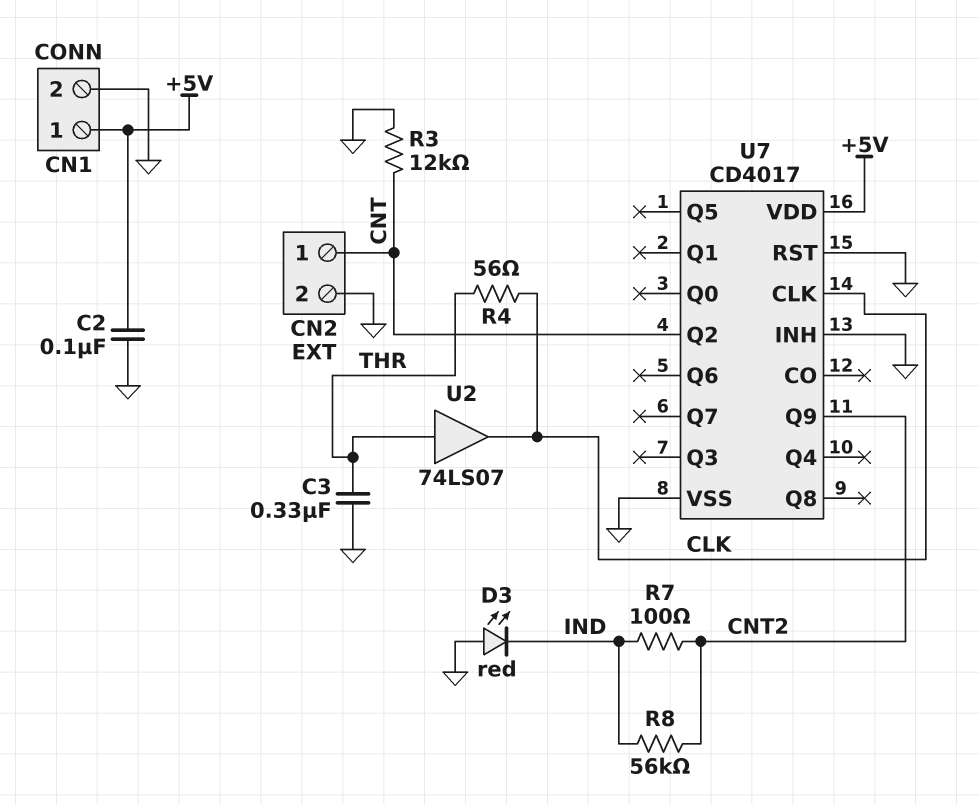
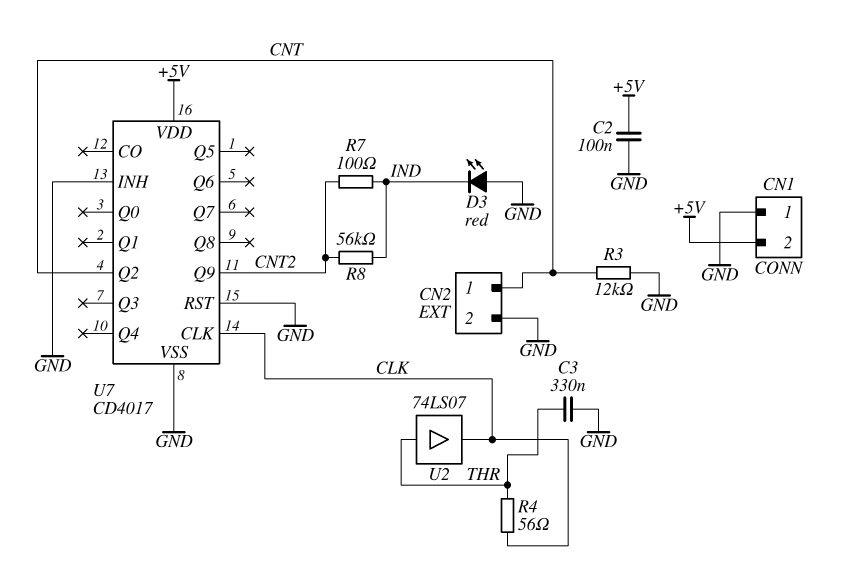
CN1 pin 1: +5V -> GND
CN1 pin 2: GND -> +5V

